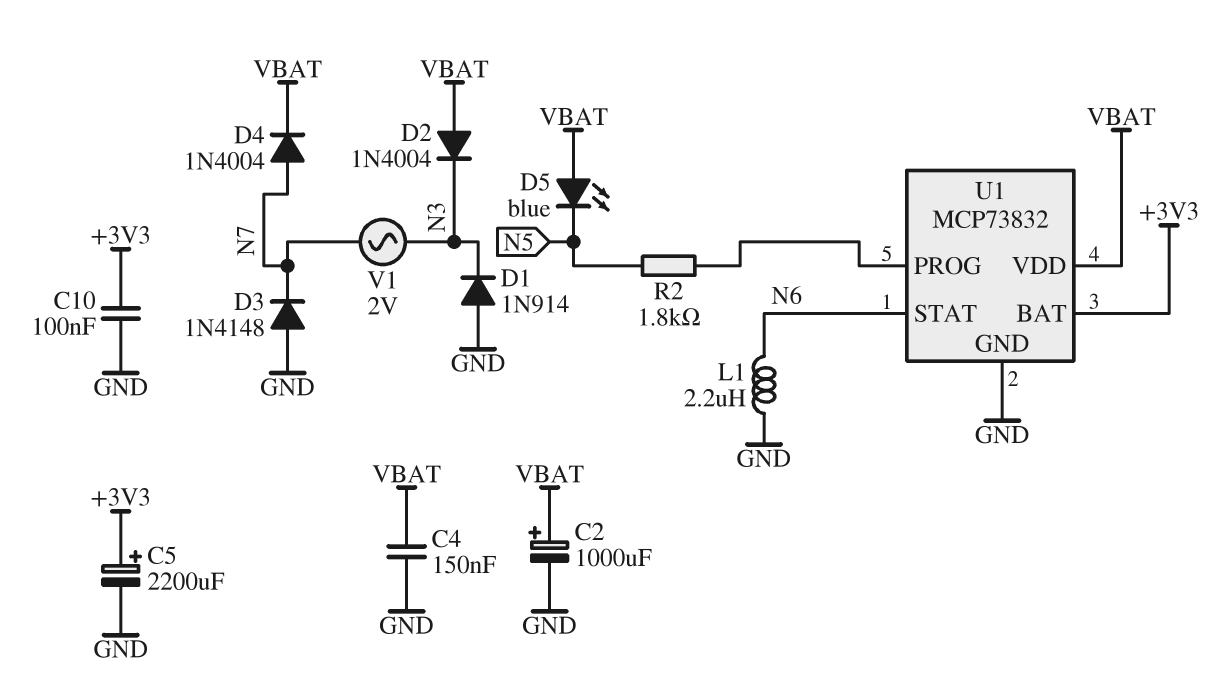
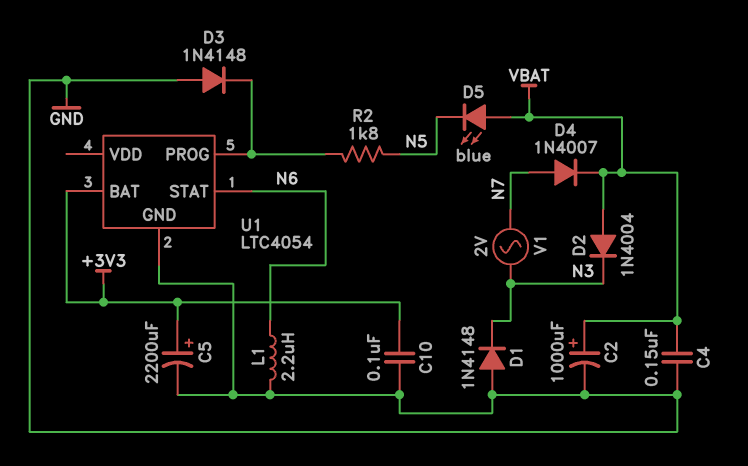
D1: diode 1N914 (A GND, K N3) -> diode 1N4148 (A GND, K N3)
D3: diode 1N4148 (A GND, K N7) -> diode 1N4148 (A GND, K U1/PROG)
D4: diode 1N4004 (A N7, K VBAT) -> diode 1N4007 (A N7, K VBAT)
U1: MCP73832 -> LTC4054
U1 pin VDD: VBAT -> none

